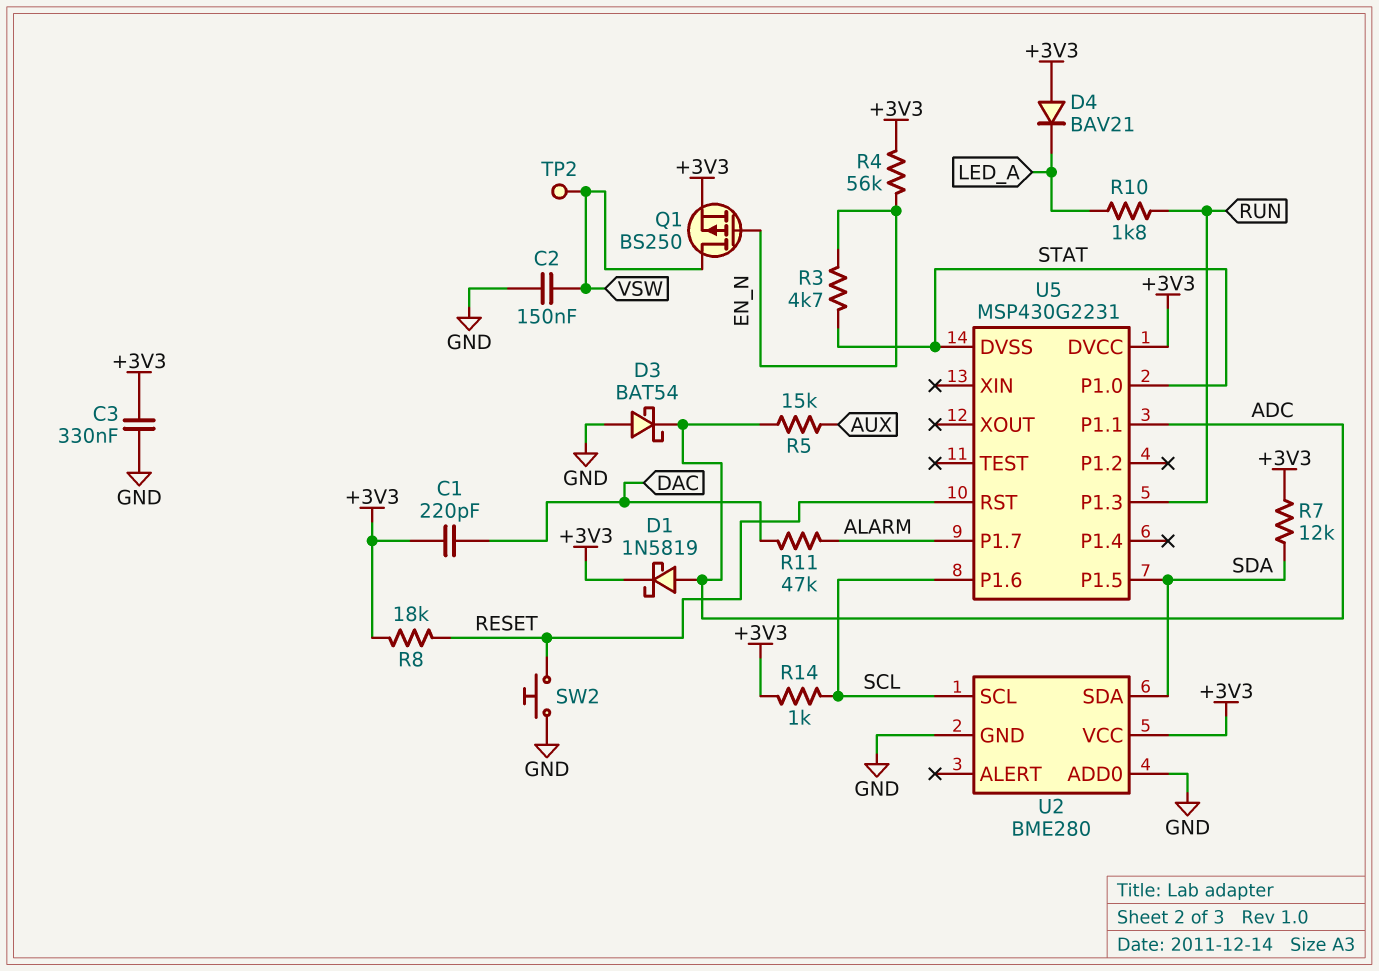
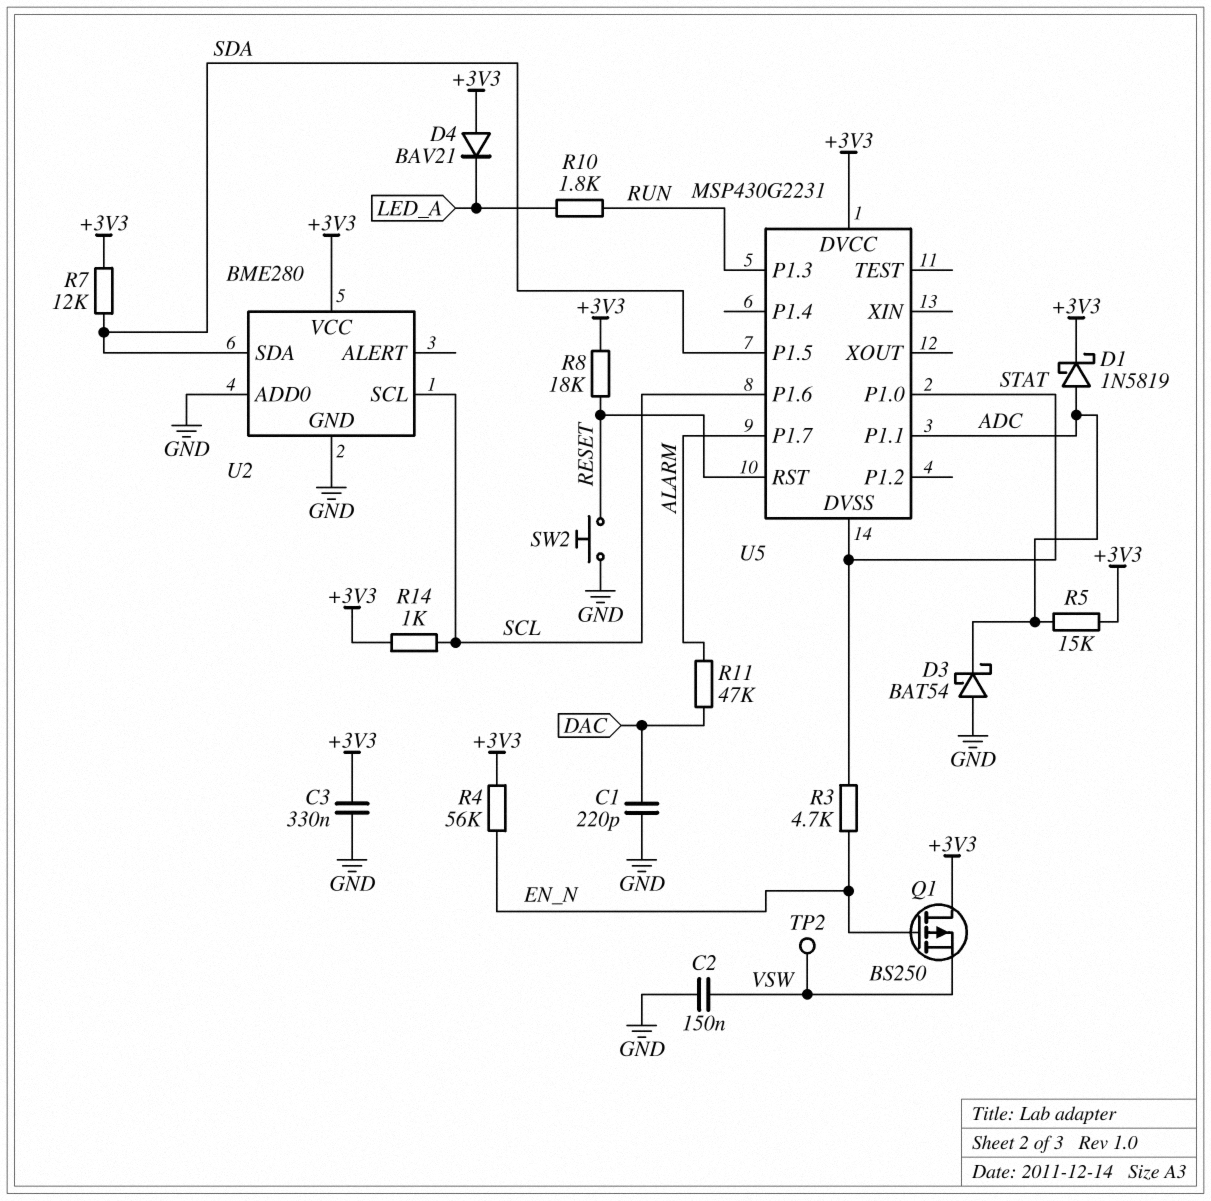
C1: 220pF (+3V3, DAC) -> 220pF (DAC, GND)
Q1: PMOS BS250 (G EN_N, D VSW, S +3V3) -> PMOS BS250 (G EN_N, D +3V3, S VSW)
R5: 15k (ADC, AUX) -> 15k (+3V3, ADC)

